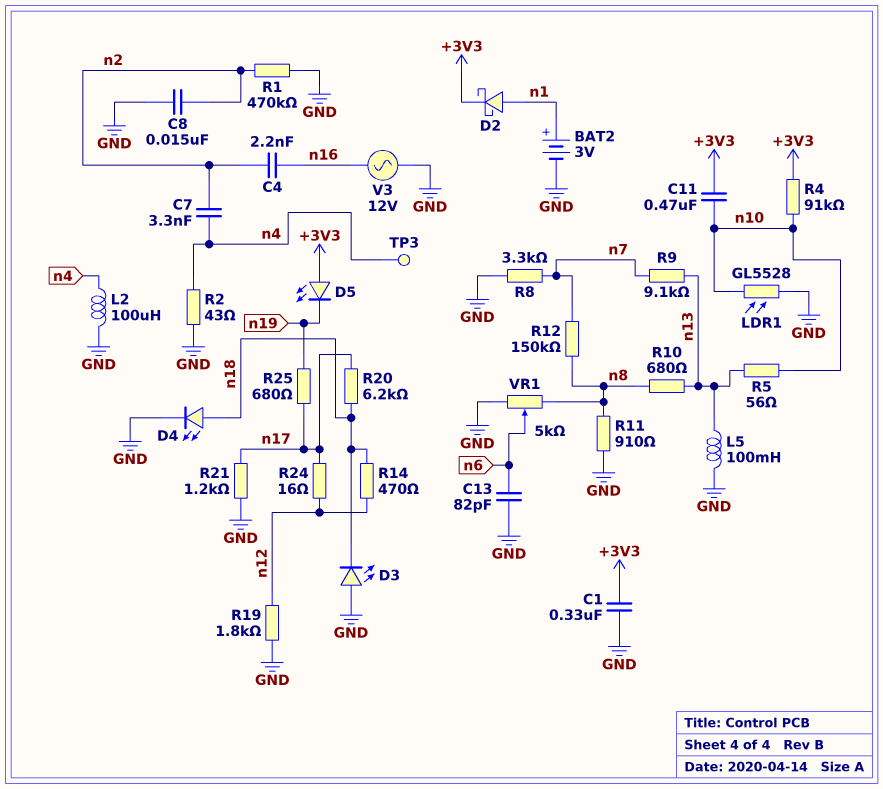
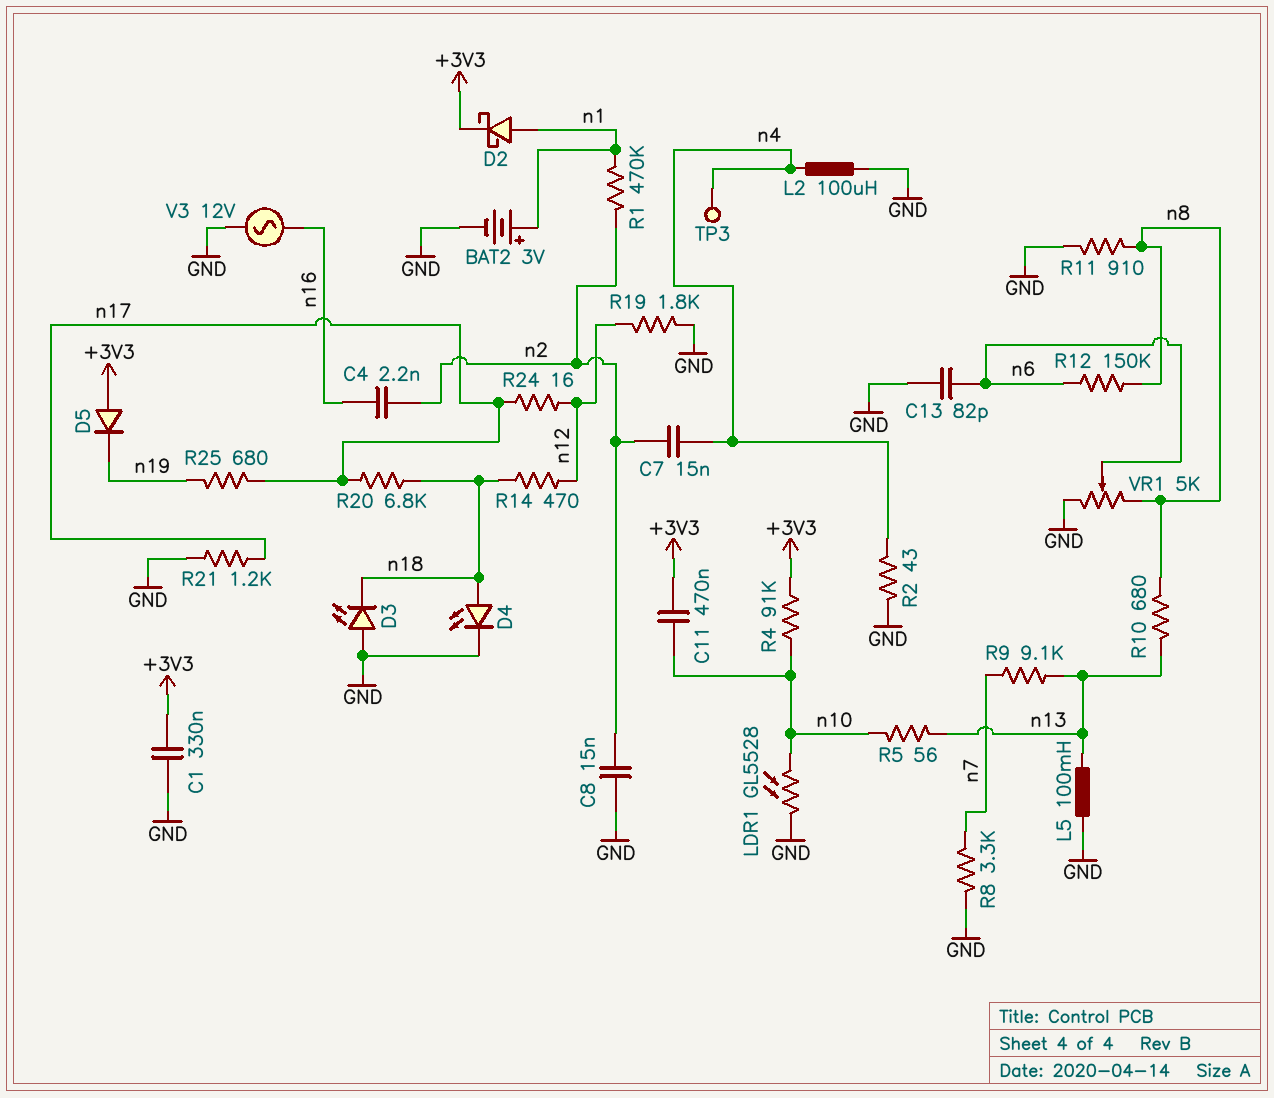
C7: 3.3nF (n2, n4) -> 15nF (n2, n4)
D5: LED (A +3V3, K n19) -> diode (A +3V3, K n19)
R1: 470k (GND, n2) -> 470k (n1, n2)
R12: 150k (n7, n8) -> 150k (n6, n8)
R20: 6.2k (n17, n18) -> 6.8k (n17, n18)

